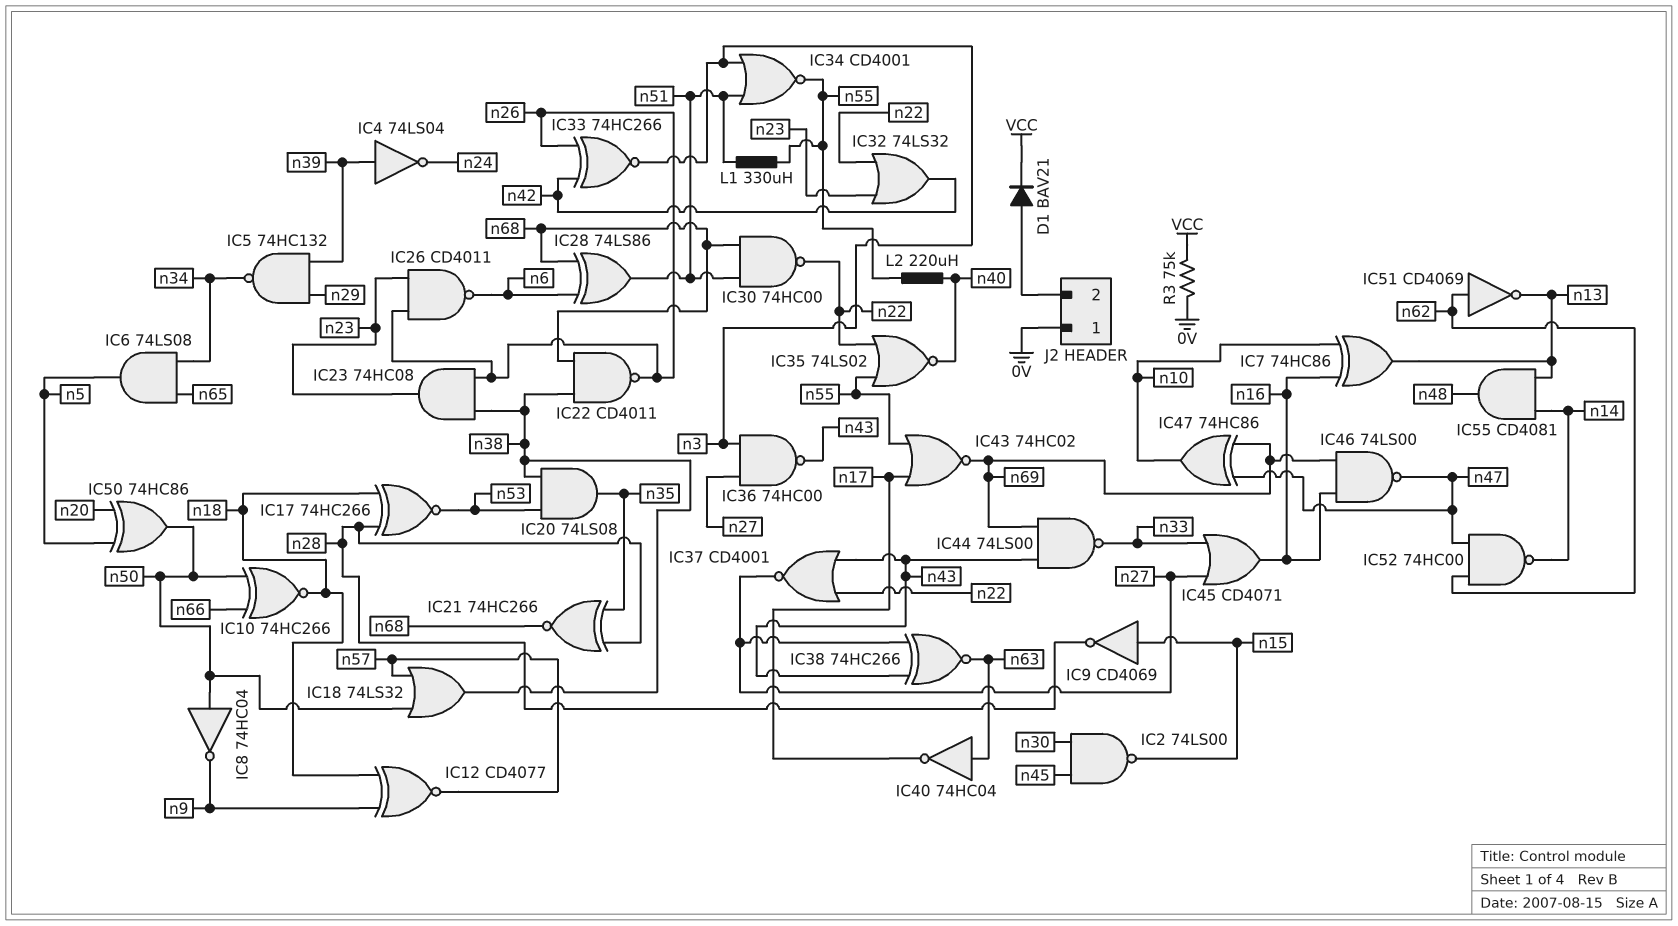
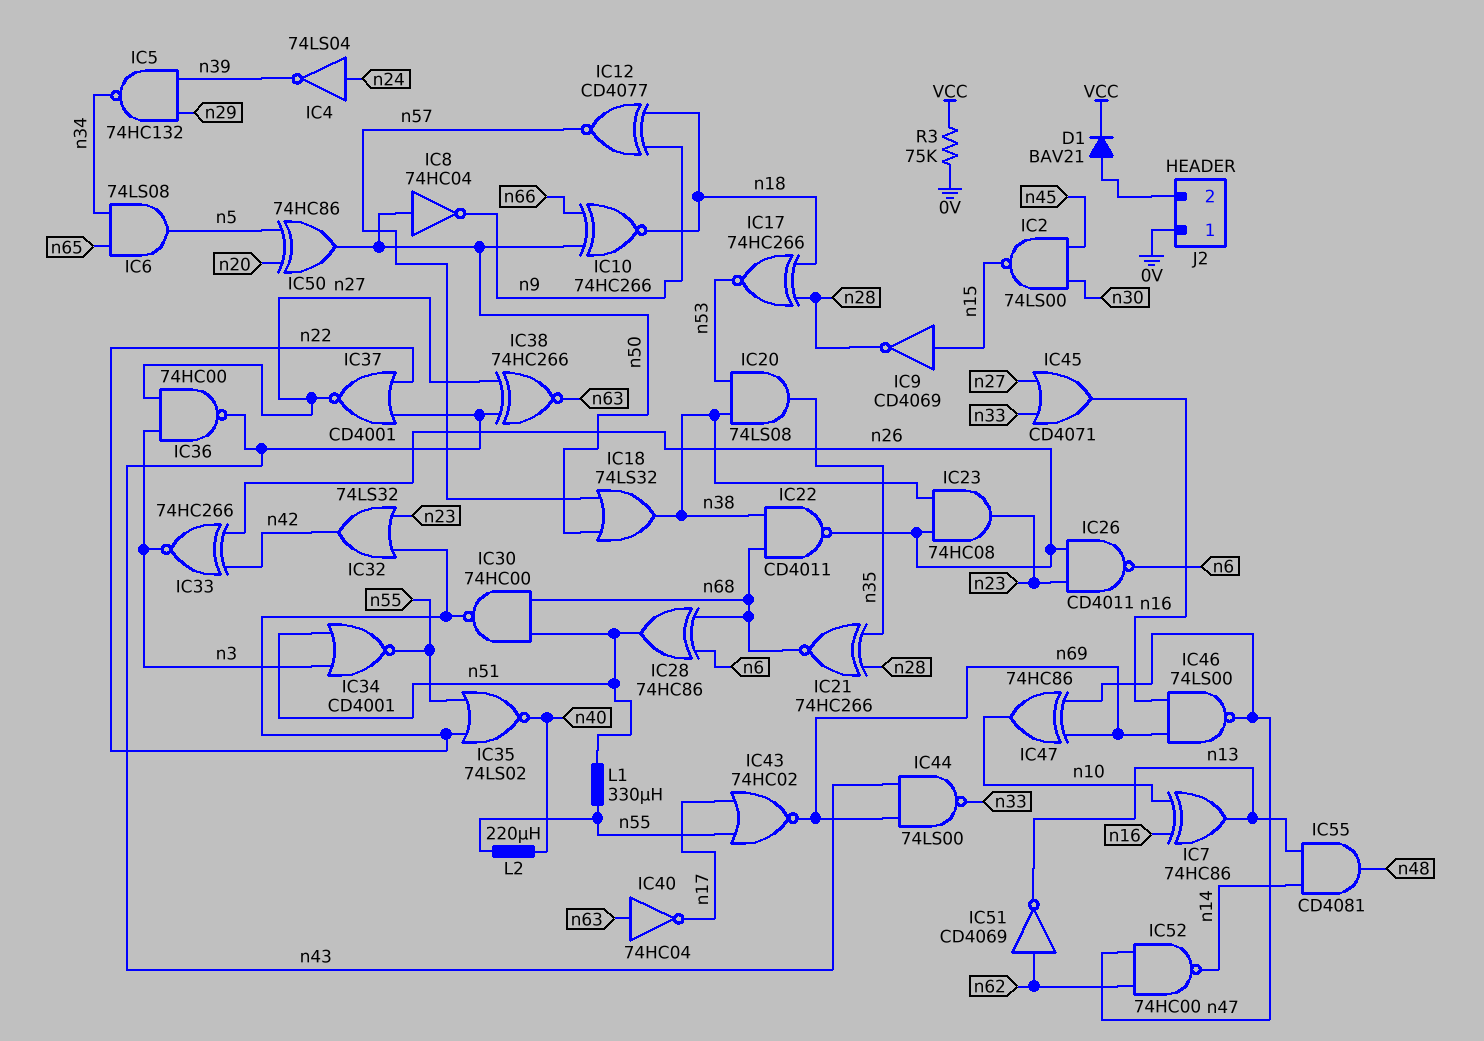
IC4: NOT 74LS04 (in n39, out n24) -> NOT 74LS04 (in n24, out n39)
IC28: XOR 74LS86 (in n6, in n68, out n51) -> XOR 74HC86 (in n6, in n68, out n51)

